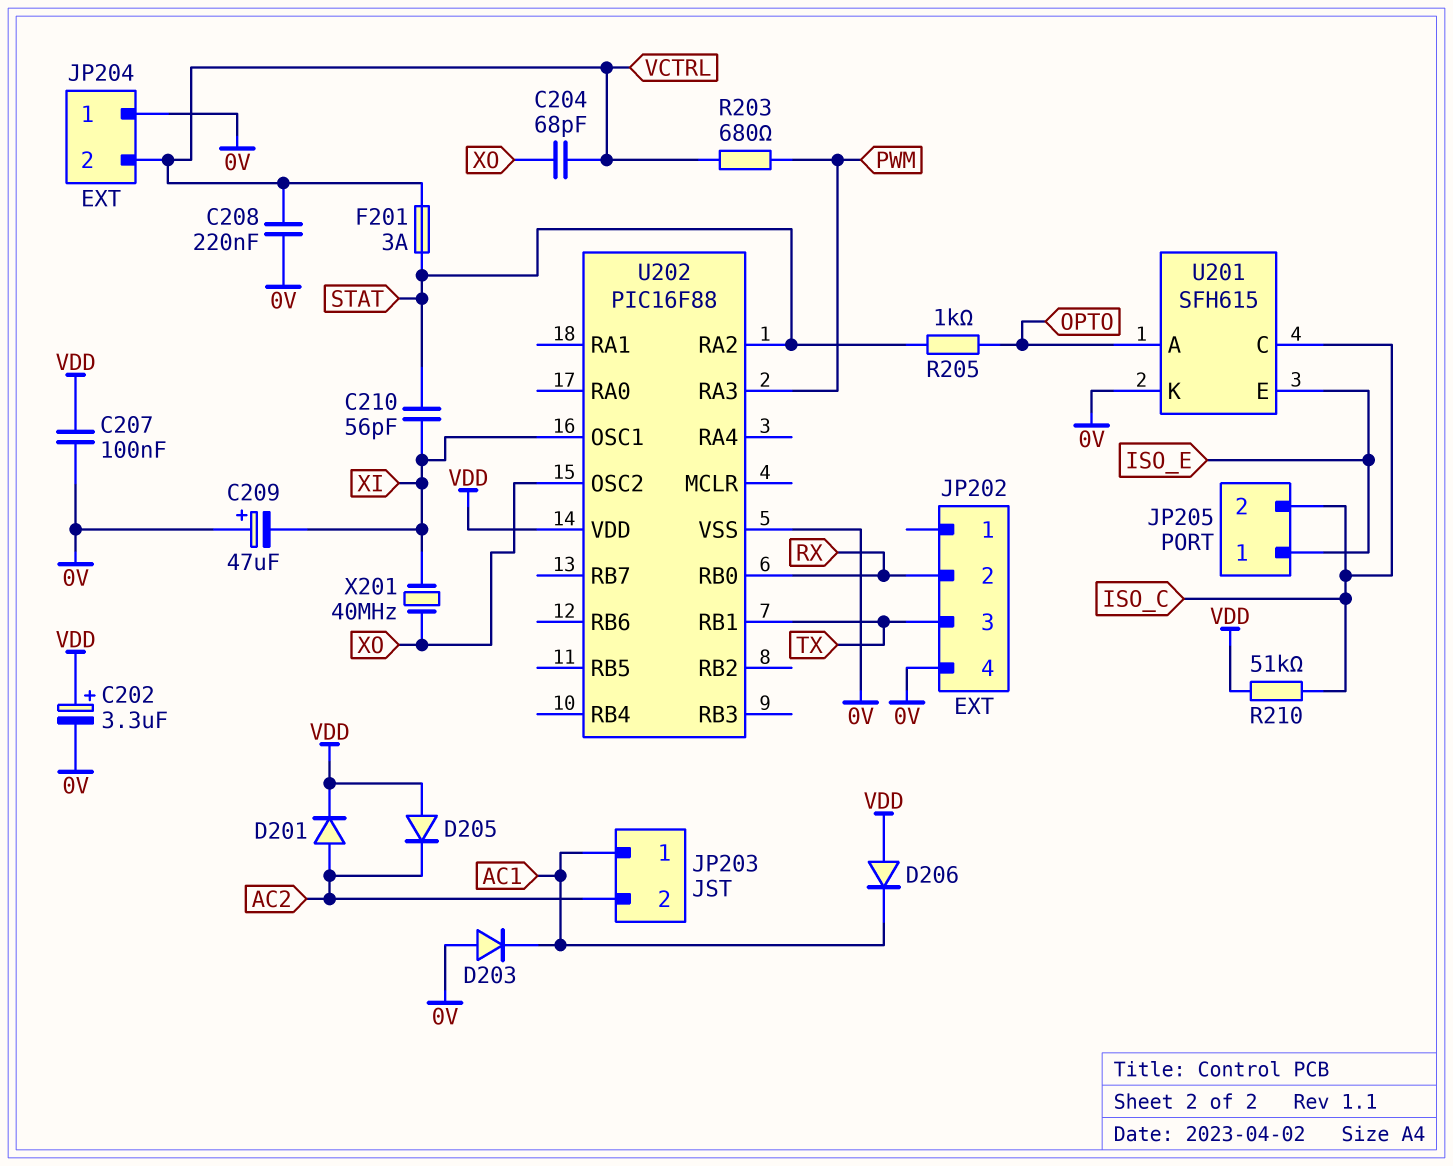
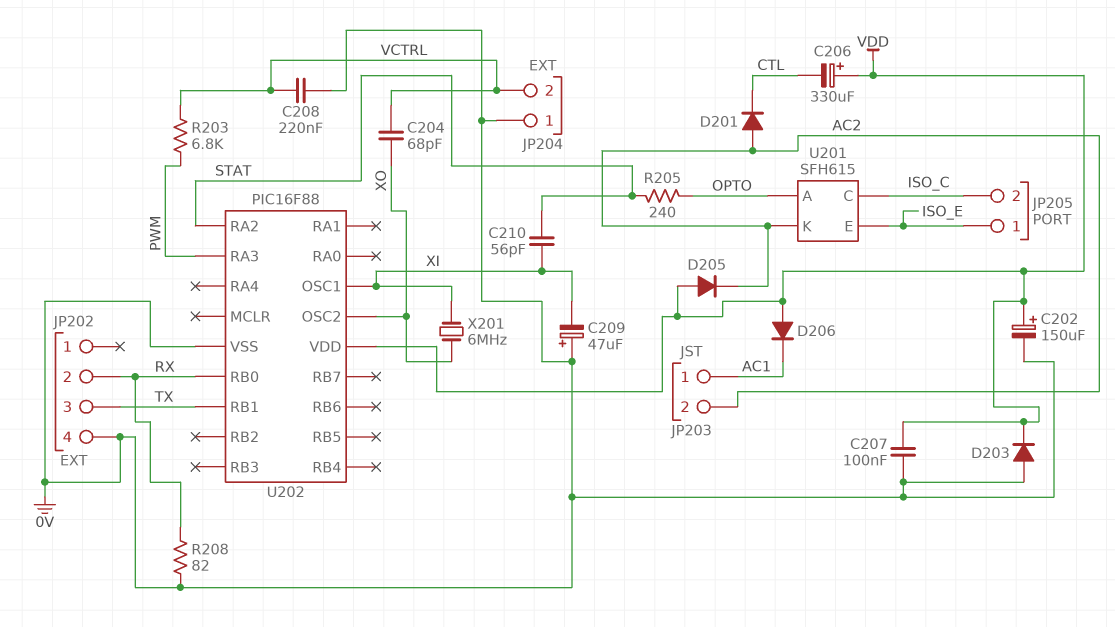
C202: 3.3uF (plus VDD, minus 0V) -> 150uF (plus VDD, minus 0V)
C206: none -> 330uF (plus VDD, minus CTL)
D201: diode (A AC2, K VDD) -> diode (A AC2, K CTL)
D203: diode (A 0V, K AC1) -> diode (A 0V, K VDD)
F201: 3A (STAT, VCTRL) -> none
R203: 680 (PWM, VCTRL) -> 6.8k (PWM, VCTRL)
R205: 1k (OPTO, STAT) -> 240 (OPTO, STAT)
R208: none -> 82 (0V, RX)
R210: 51k (ISO_C, VDD) -> none
U201 pin K: 0V -> AC2
X201: 40MHz (XI, XO) -> 6MHz (XI, XO)

